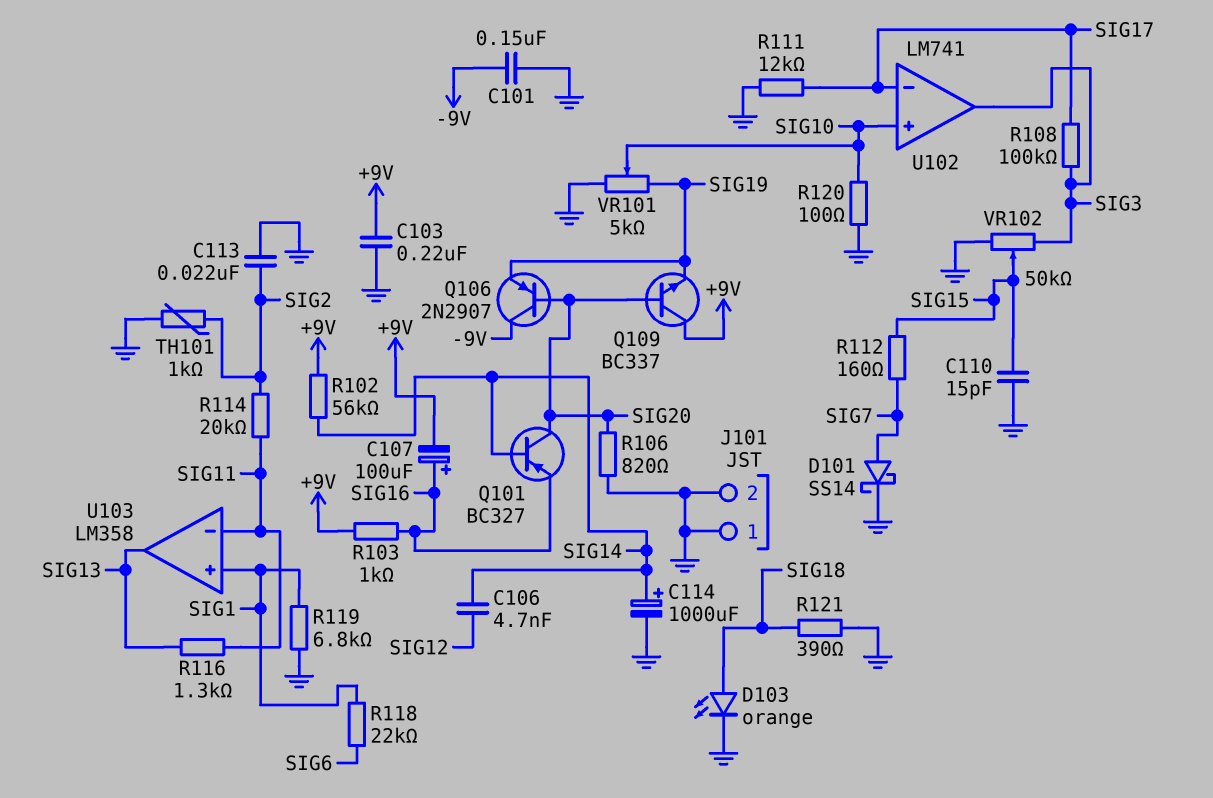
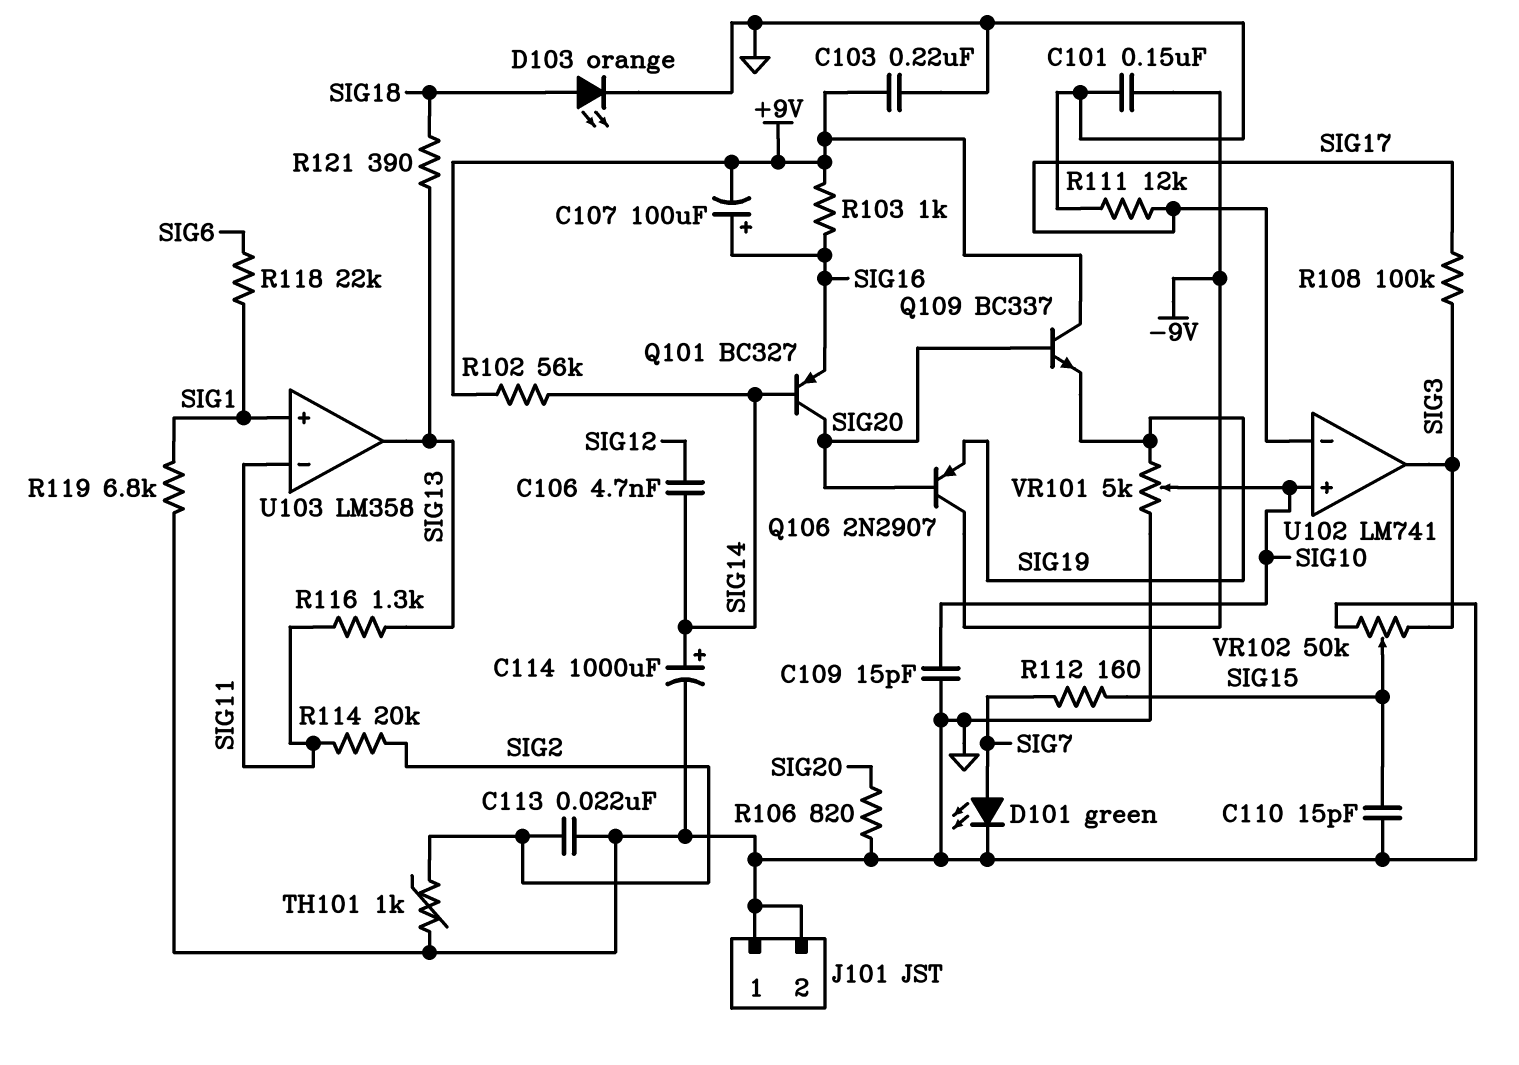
C109: none -> 15pF (GND, SIG10)
D101: schottky SS14 (A SIG7, K GND) -> LED green (A SIG7, K GND)
R120: 100 (GND, SIG10) -> none
R121: 390 (GND, SIG18) -> 390 (SIG13, SIG18)

